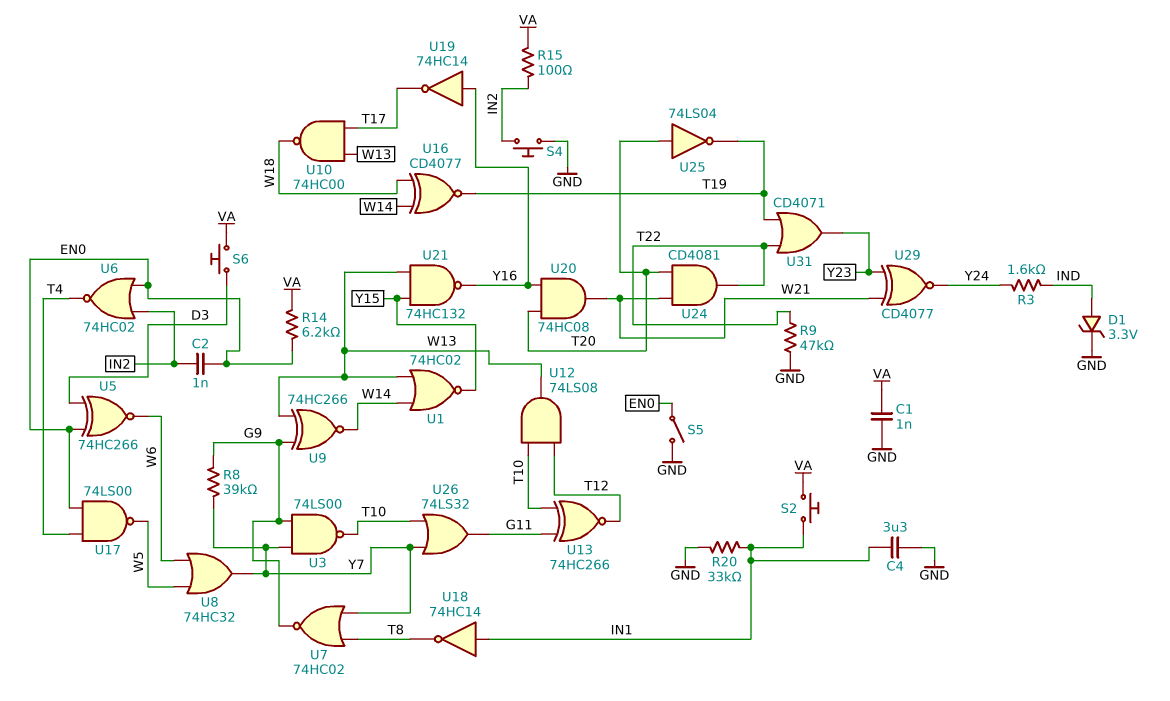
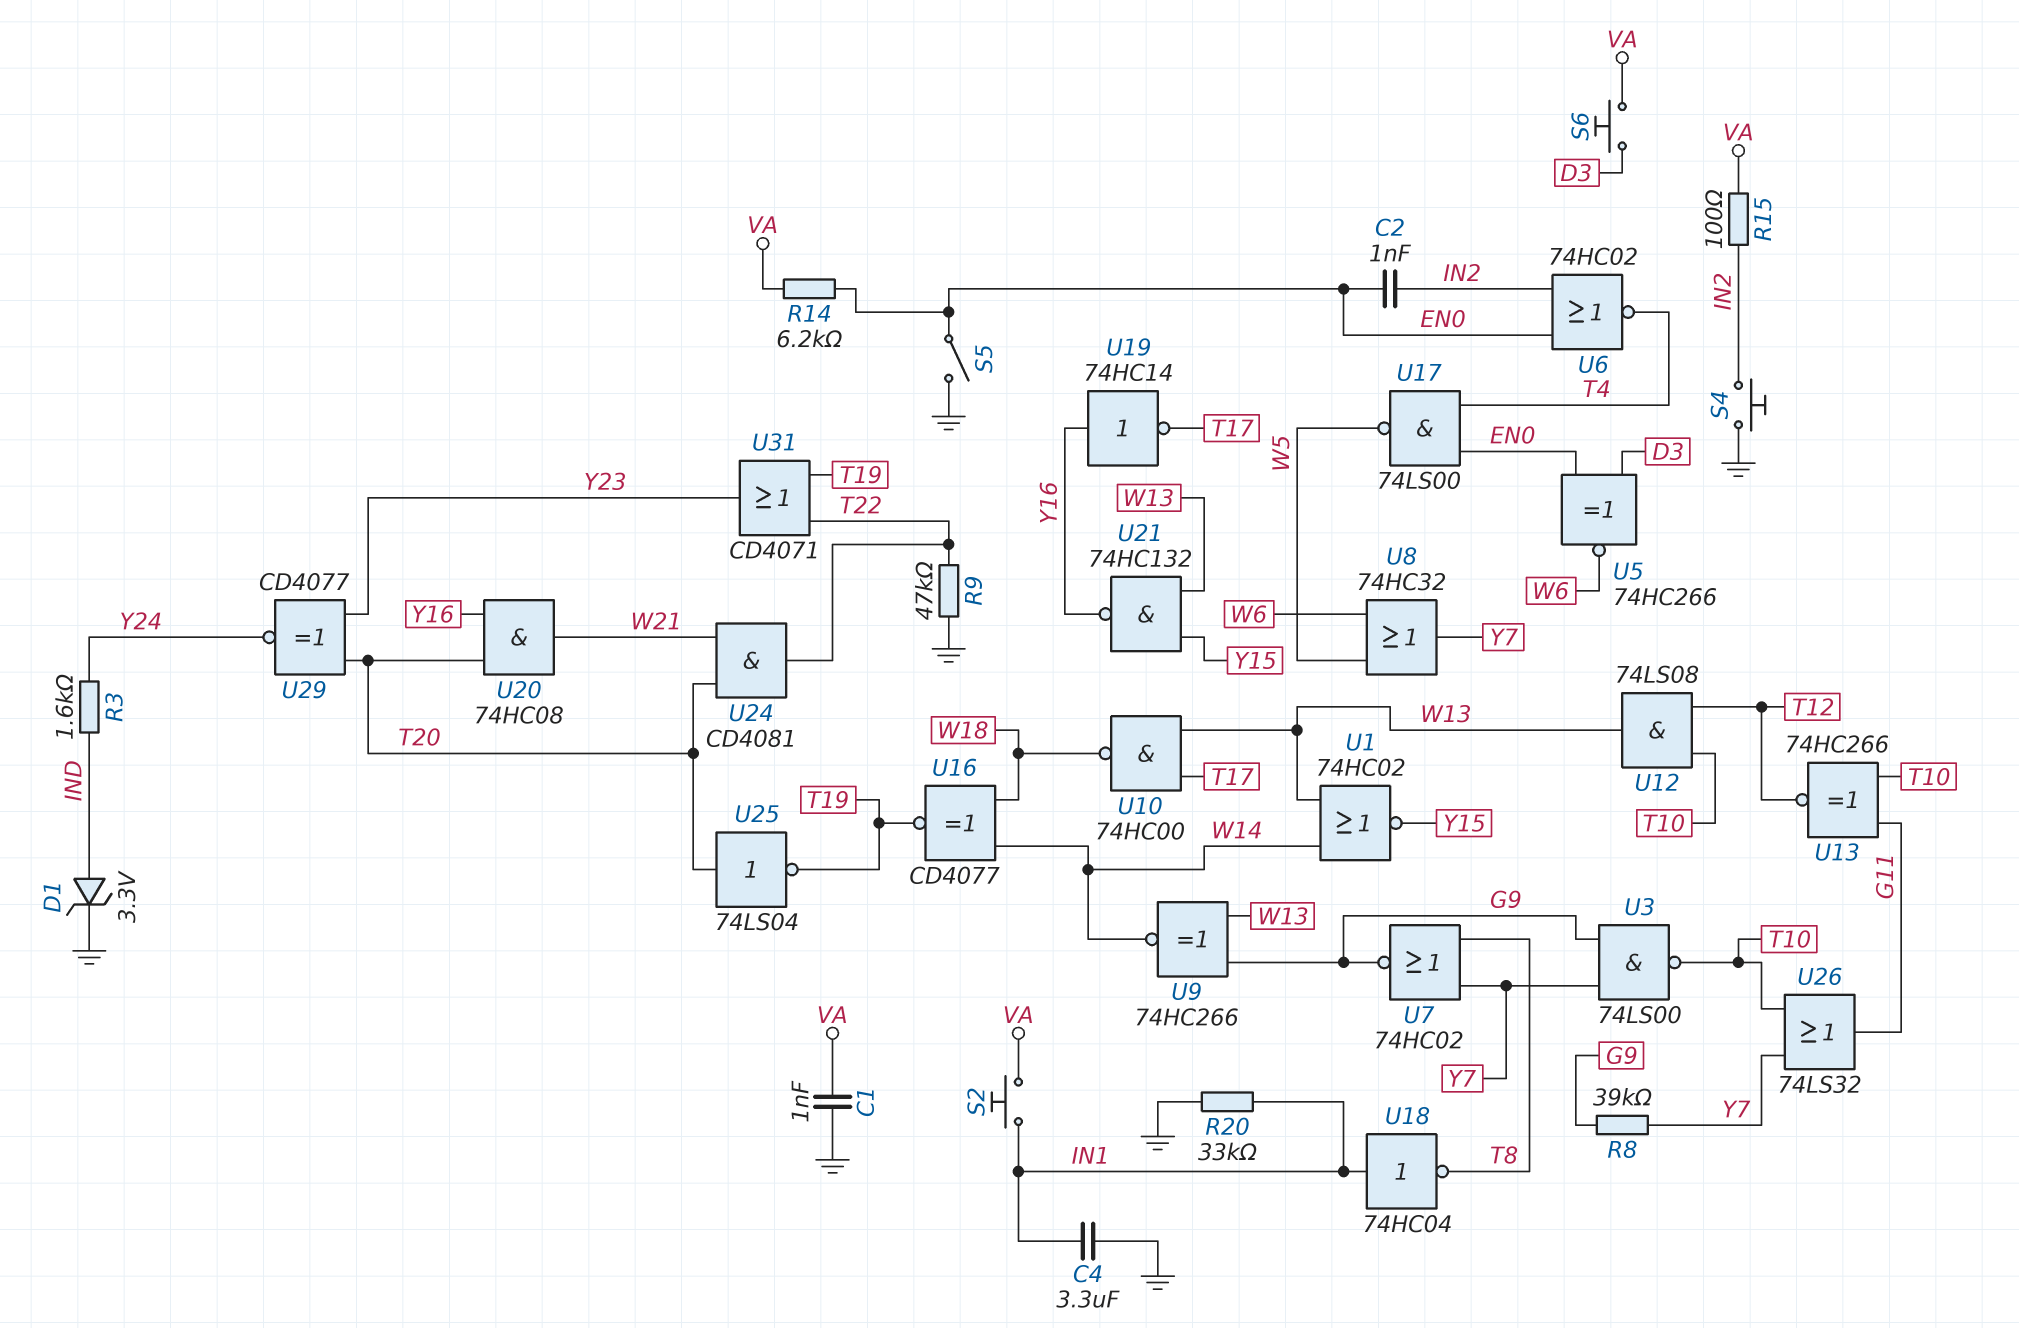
U18: NOT 74HC14 (in IN1, out T8) -> NOT 74HC04 (in IN1, out T8)
U29: XNOR CD4077 (in W21, in Y23, out Y24) -> XNOR CD4077 (in T20, in Y23, out Y24)

